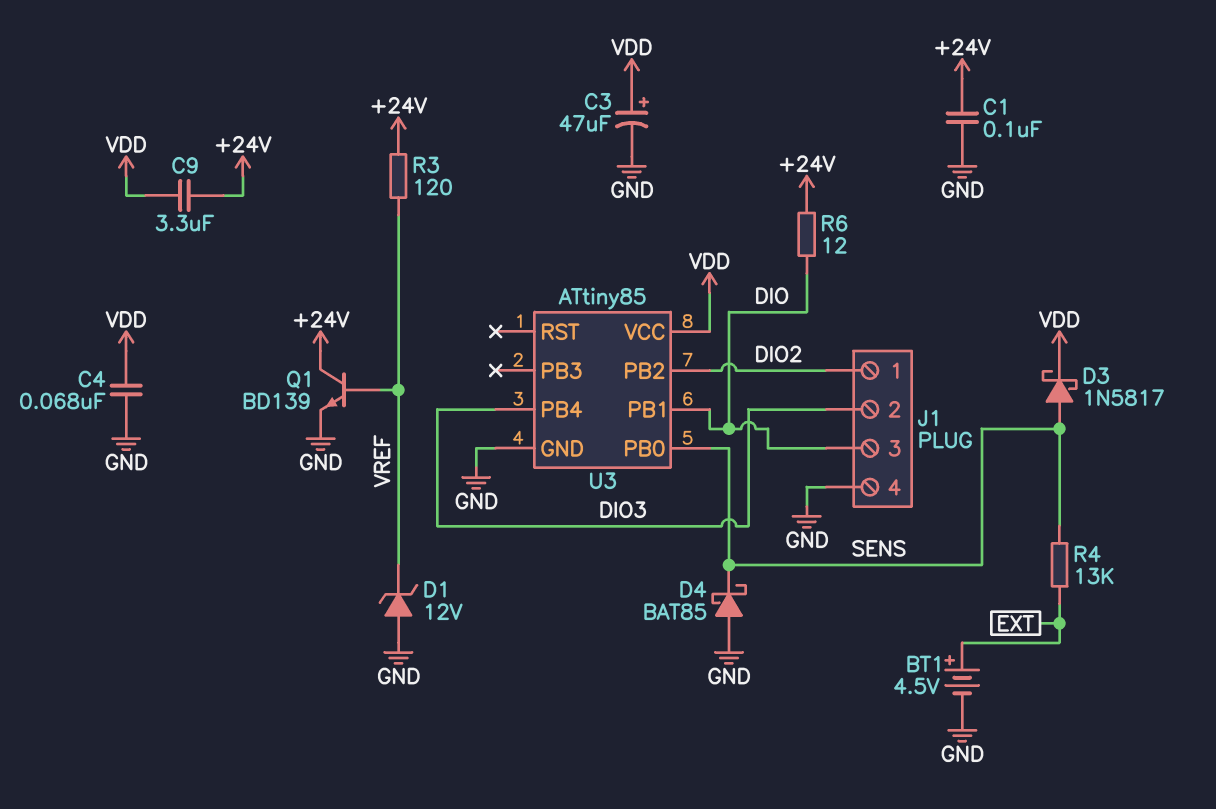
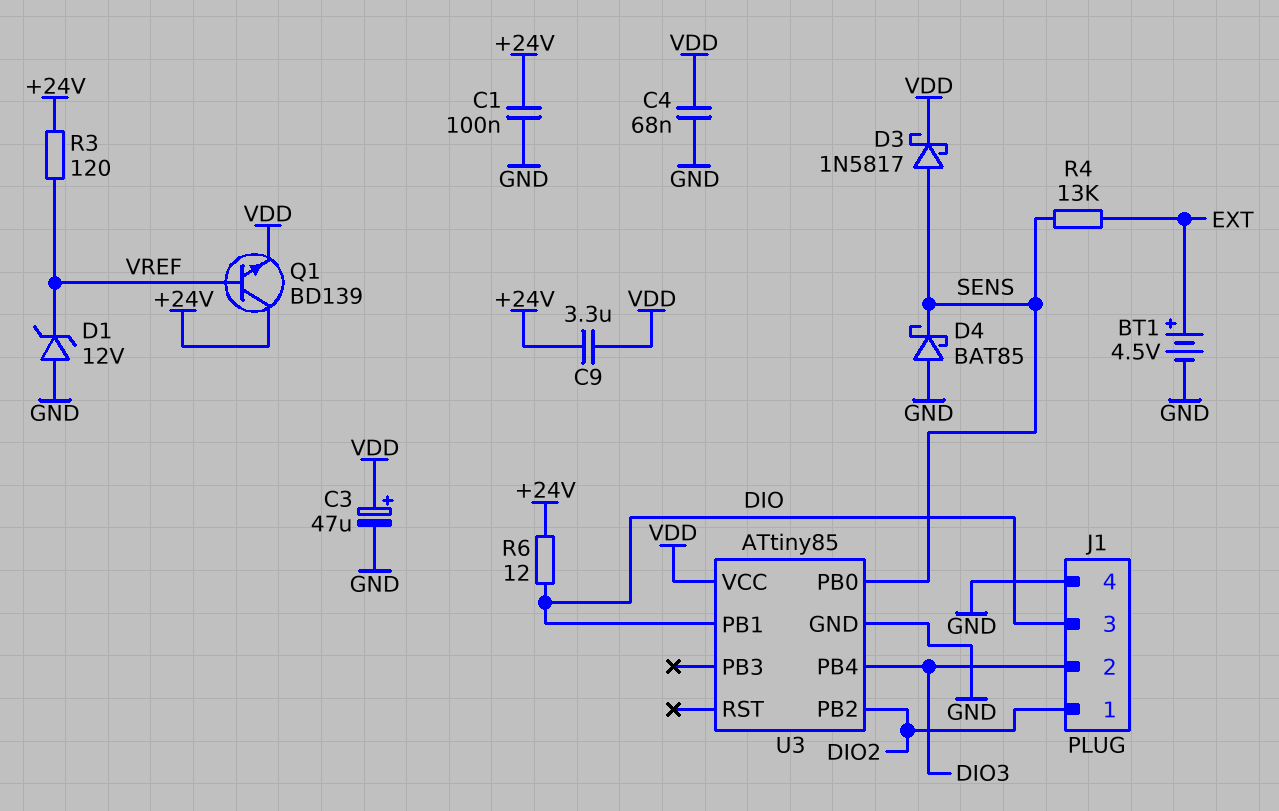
Q1: NPN BD139 (B VREF, C +24V, E GND) -> NPN BD139 (B VREF, C +24V, E VDD)

